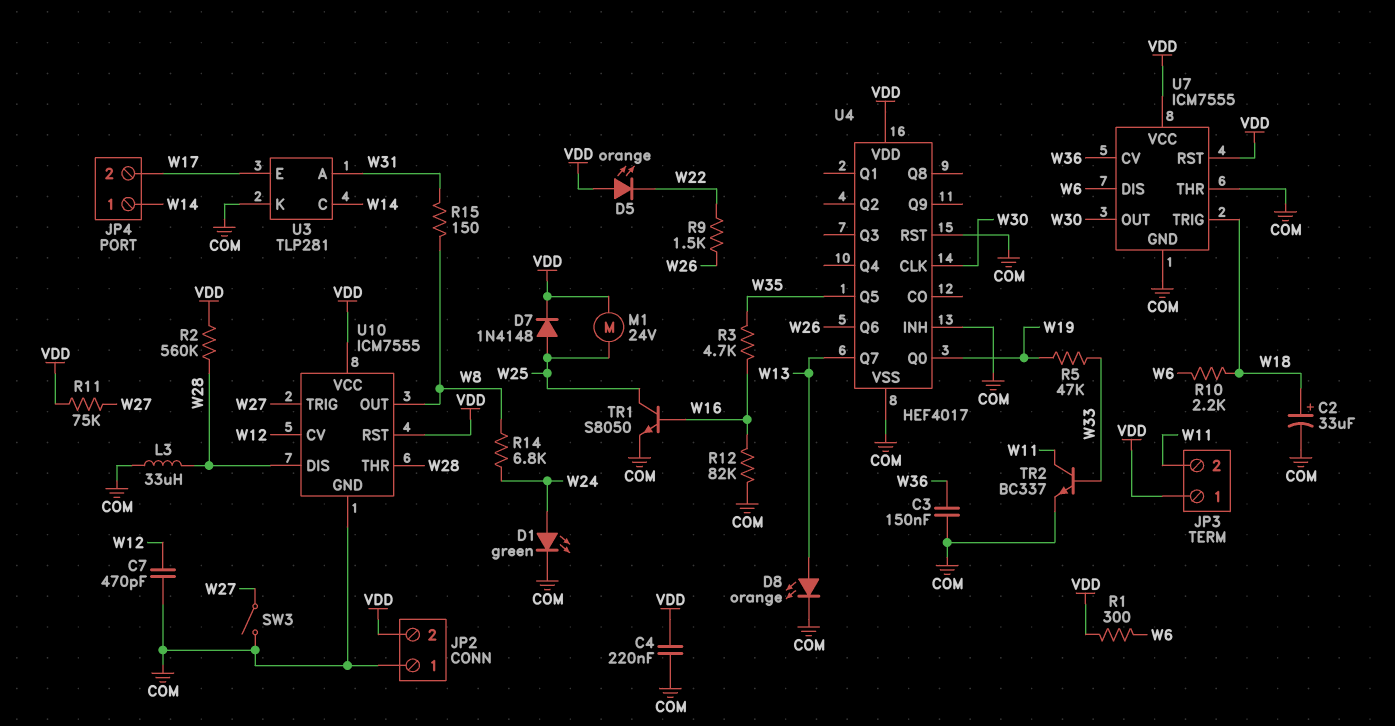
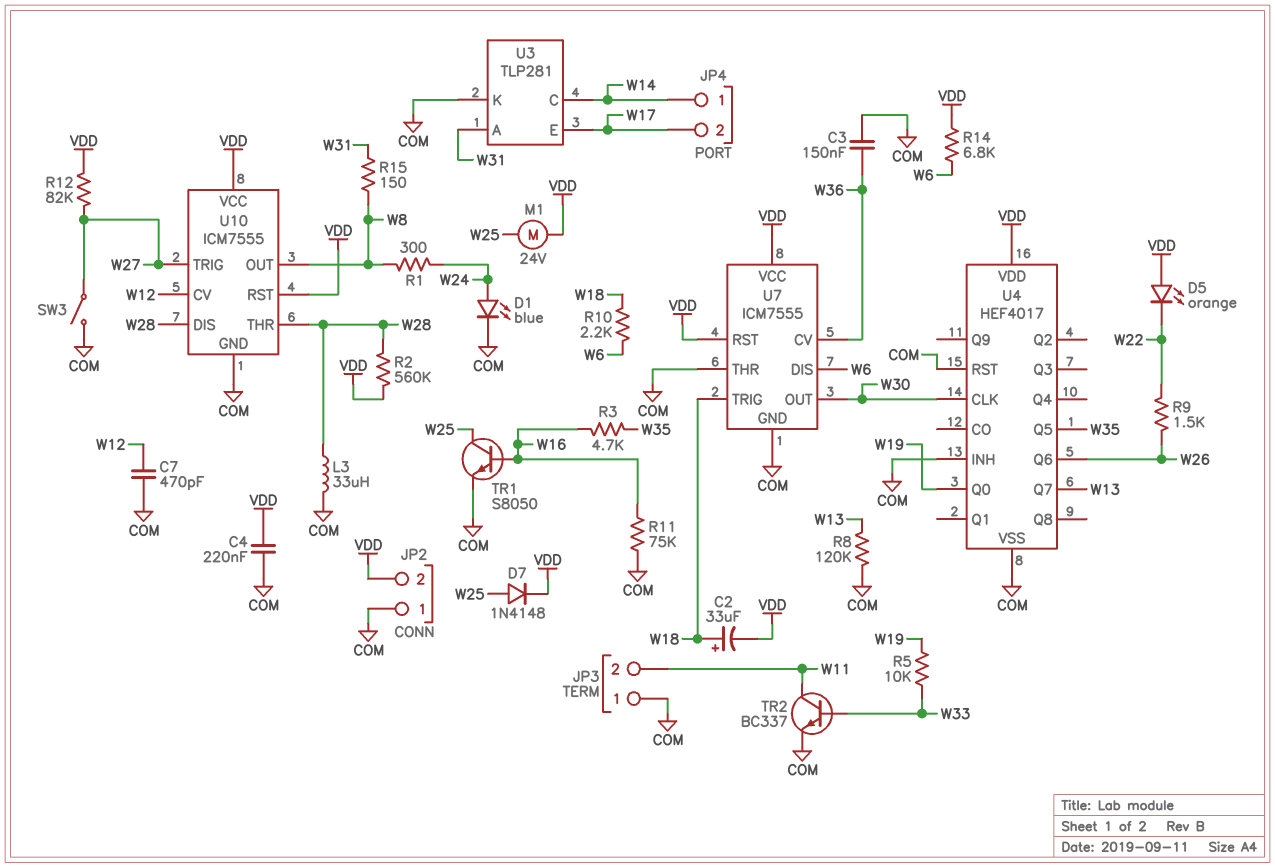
C2: 33uF (plus W18, minus COM) -> 33uF (plus W18, minus VDD)
D1: LED green (A W24, K COM) -> LED blue (A W24, K COM)
D8: LED orange (A W13, K COM) -> none
JP3 pin 1: VDD -> COM
R1: 300 (VDD, W6) -> 300 (W8, W24)
R5: 47k (W19, W33) -> 10k (W19, W33)
R8: none -> 120k (COM, W13)
R11: 75k (VDD, W27) -> 75k (COM, W16)
R12: 82k (COM, W16) -> 82k (VDD, W27)
R14: 6.8k (W8, W24) -> 6.8k (VDD, W6)

